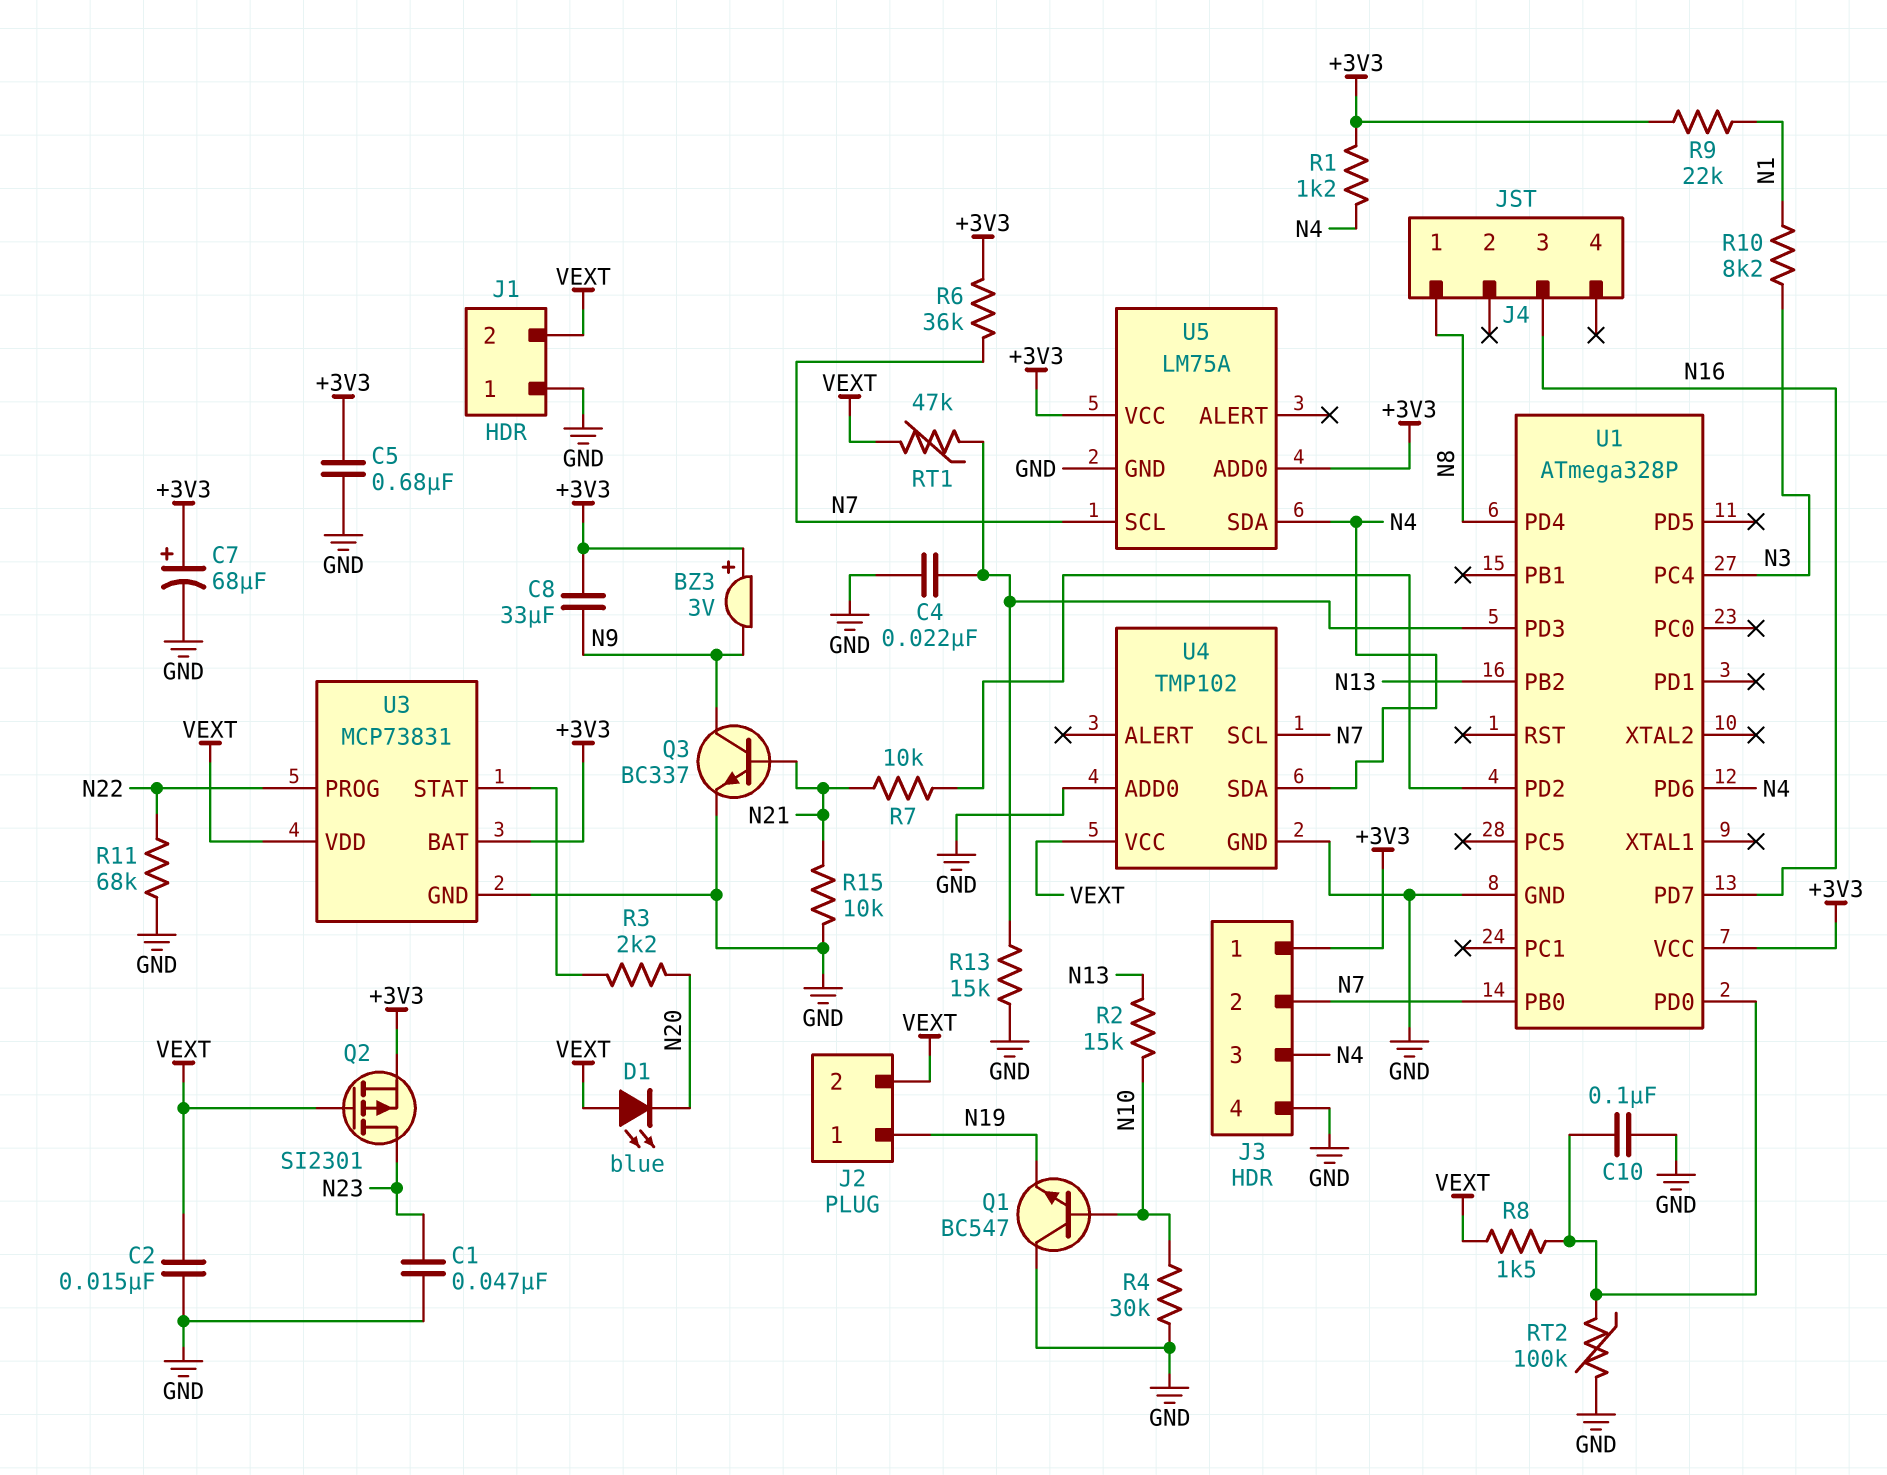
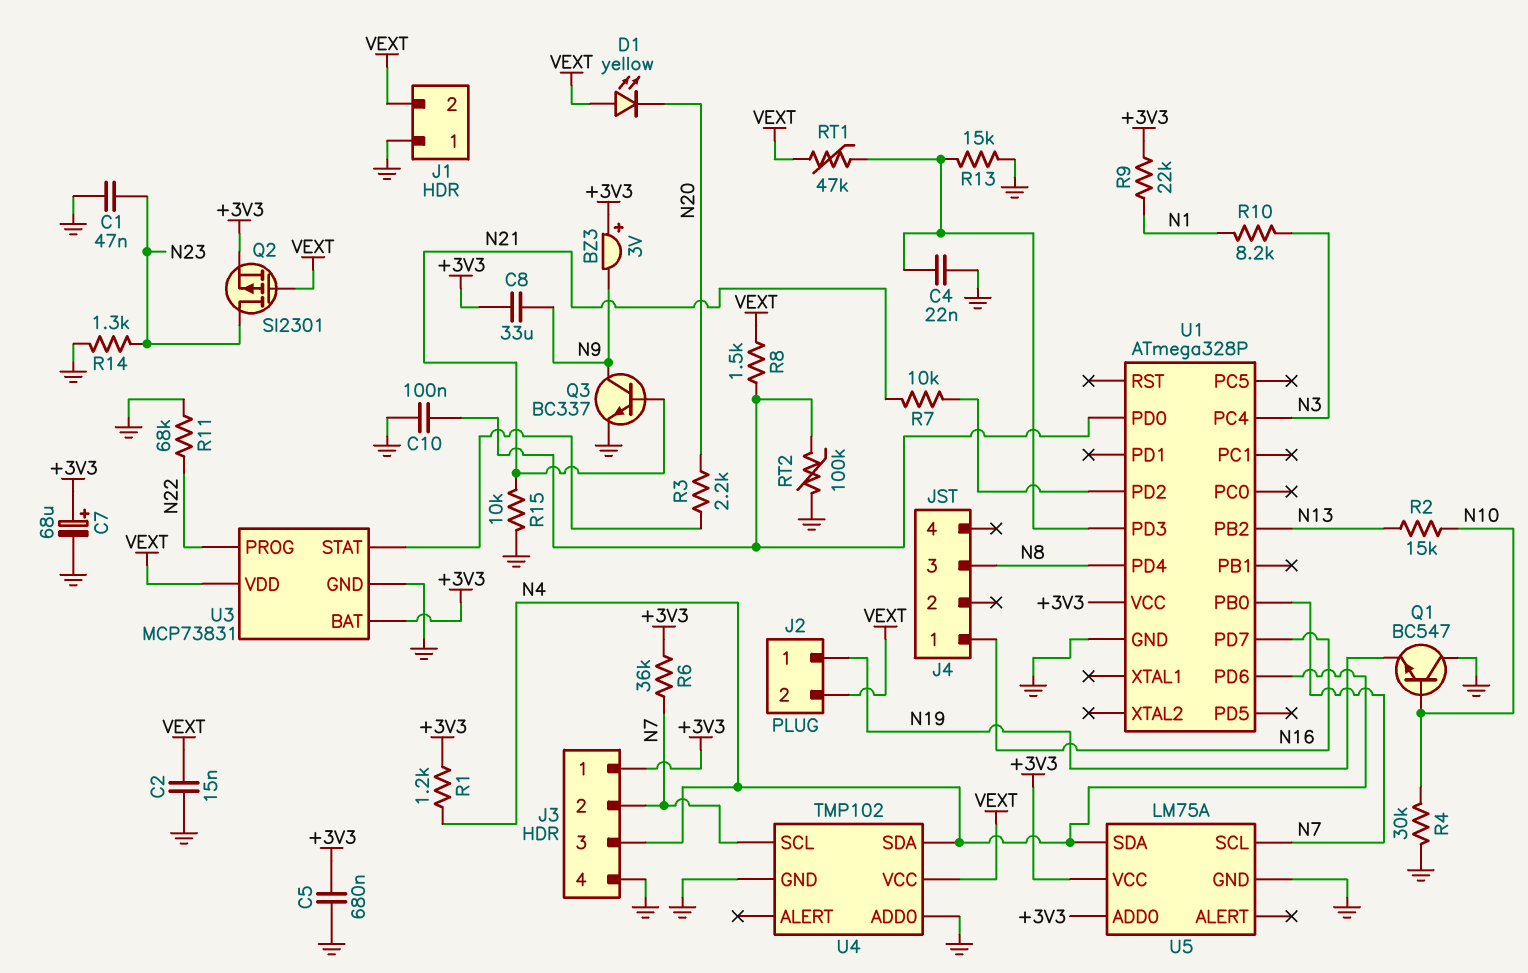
D1: LED blue (A VEXT, K N20) -> LED yellow (A VEXT, K N20)
J4 pin 1: N8 -> N16
J4 pin 3: N16 -> N8
R14: none -> 1.3k (GND, N23)

